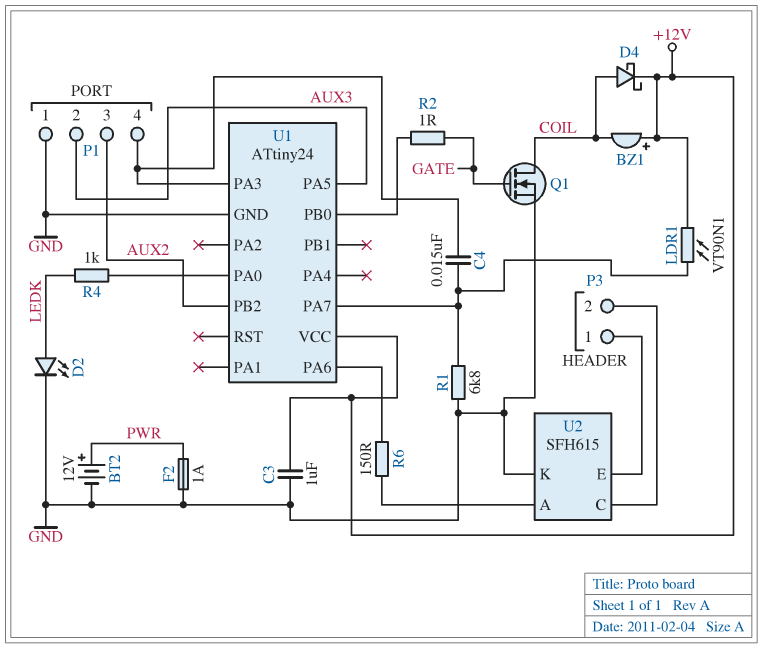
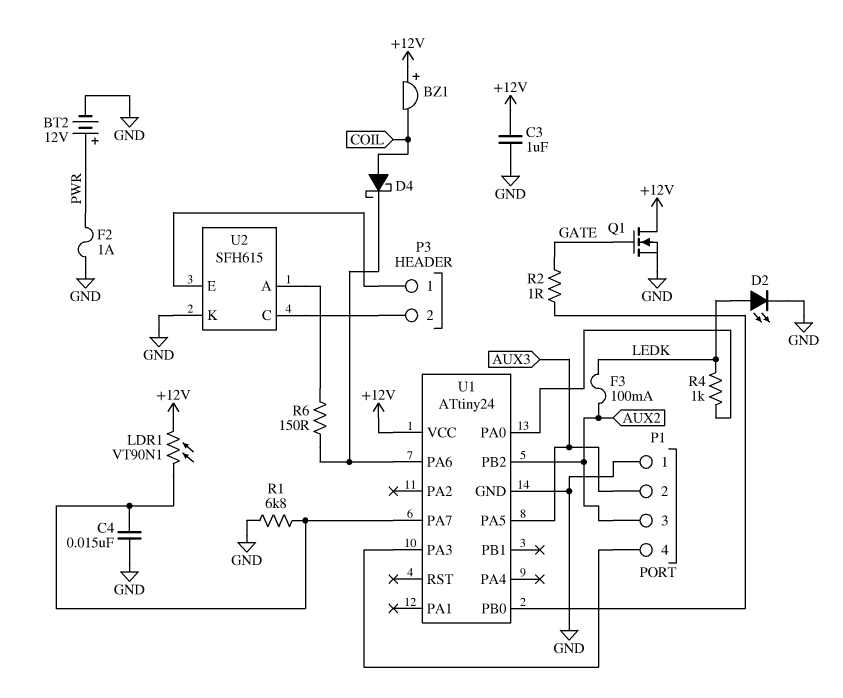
C4: 15nF (P1/4, U1/PA7) -> 15nF (GND, U1/PA7)
D4: schottky (A COIL, K +12V) -> schottky (A COIL, K U1/PA6)
F3: none -> 100mA (AUX2, LEDK)
Q1: NMOS (G GATE, D COIL, S GND) -> NMOS (G GATE, D +12V, S GND)

